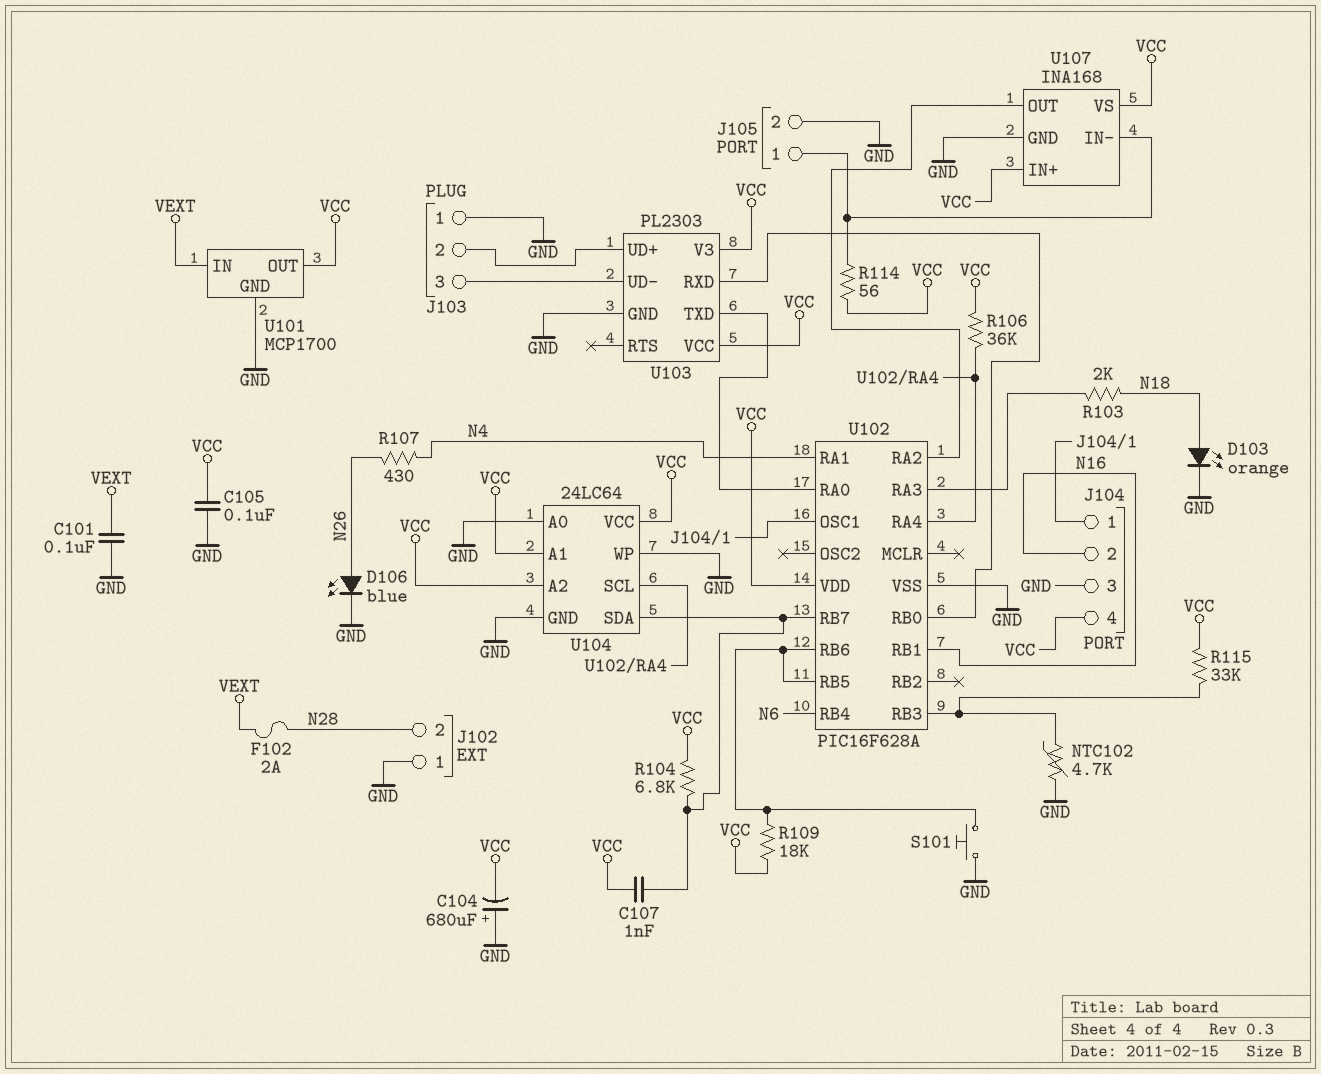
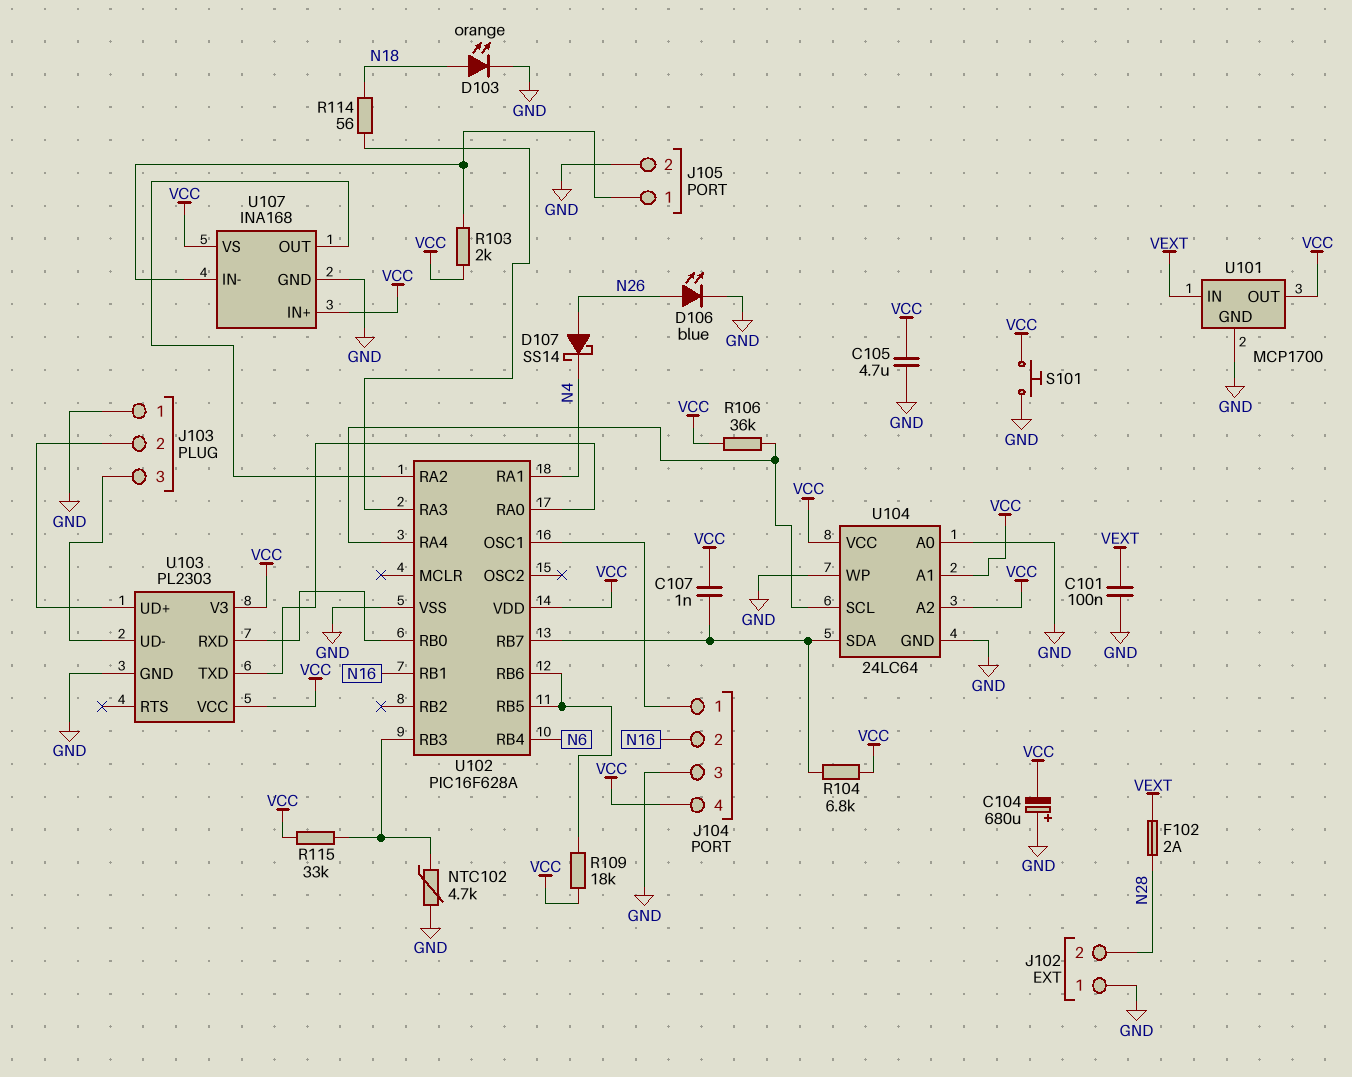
C105: 100nF (GND, VCC) -> 4.7uF (GND, VCC)
D107: none -> schottky SS14 (A N26, K N4)
R103: 2k (N18, U102/RA3) -> 2k (J105/1, VCC)
R107: 430 (N4, N26) -> none
R114: 56 (J105/1, VCC) -> 56 (N18, U102/RA3)
S101: button (GND, U102/RB5) -> button (GND, VCC)

